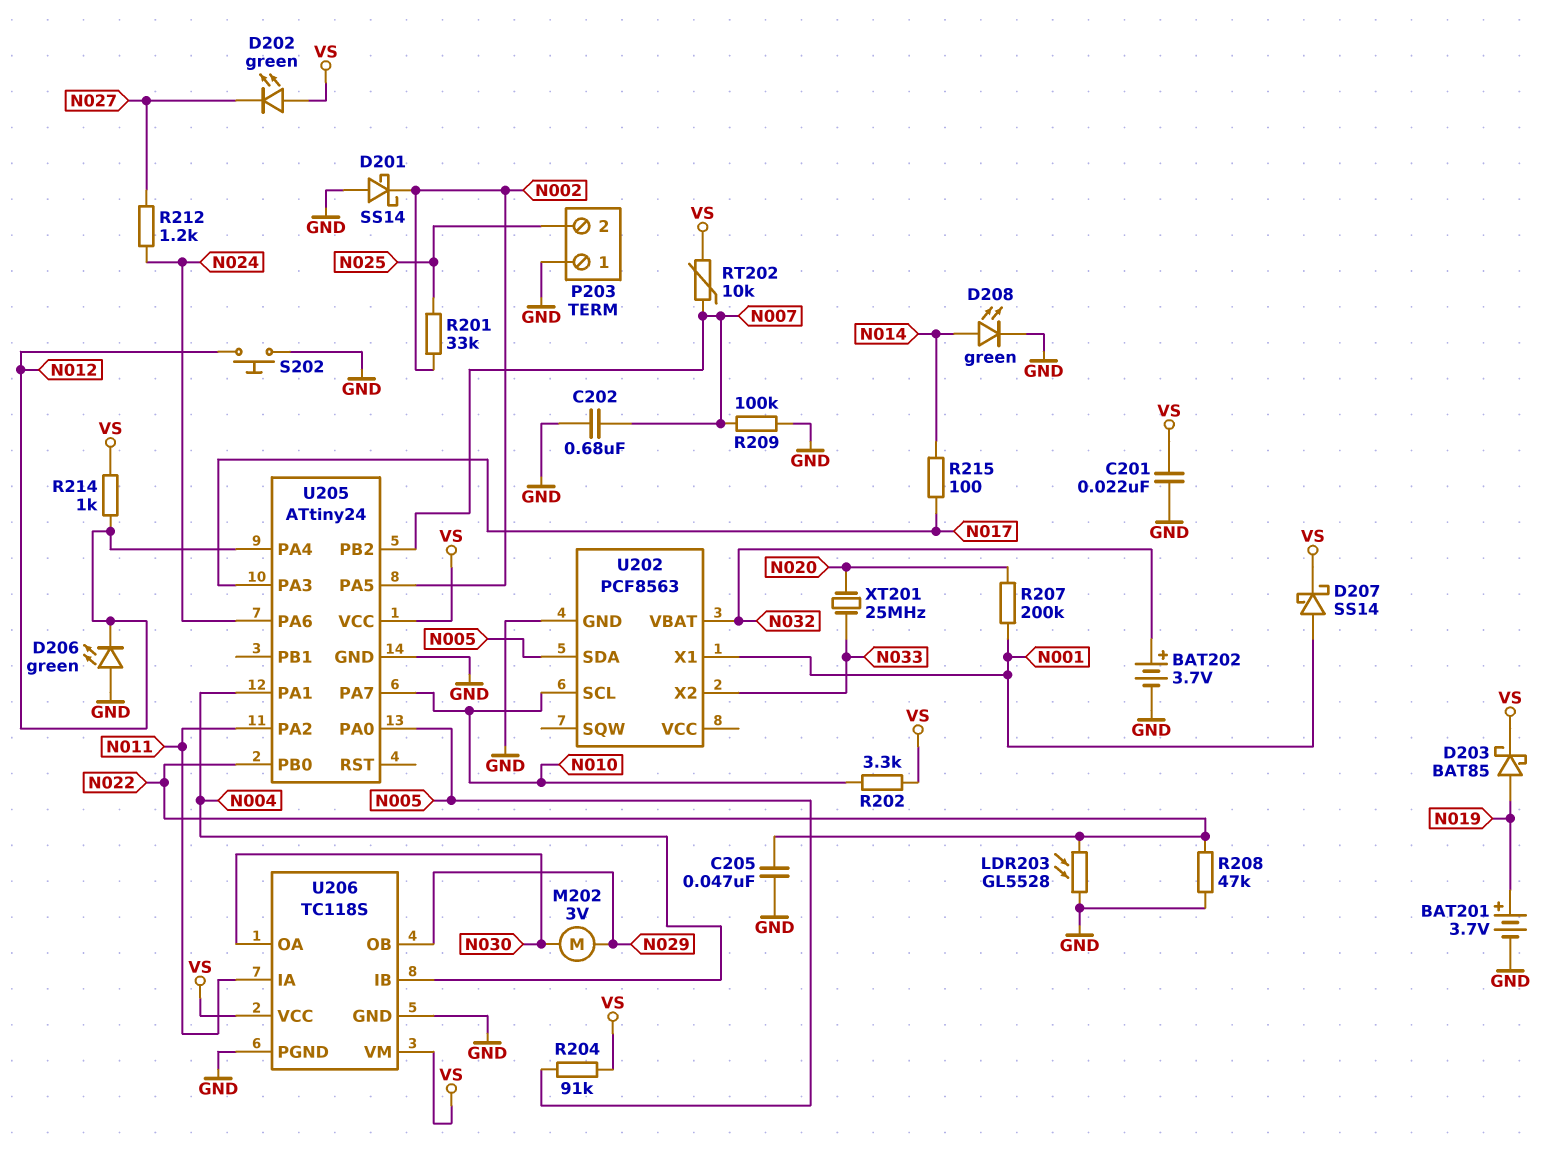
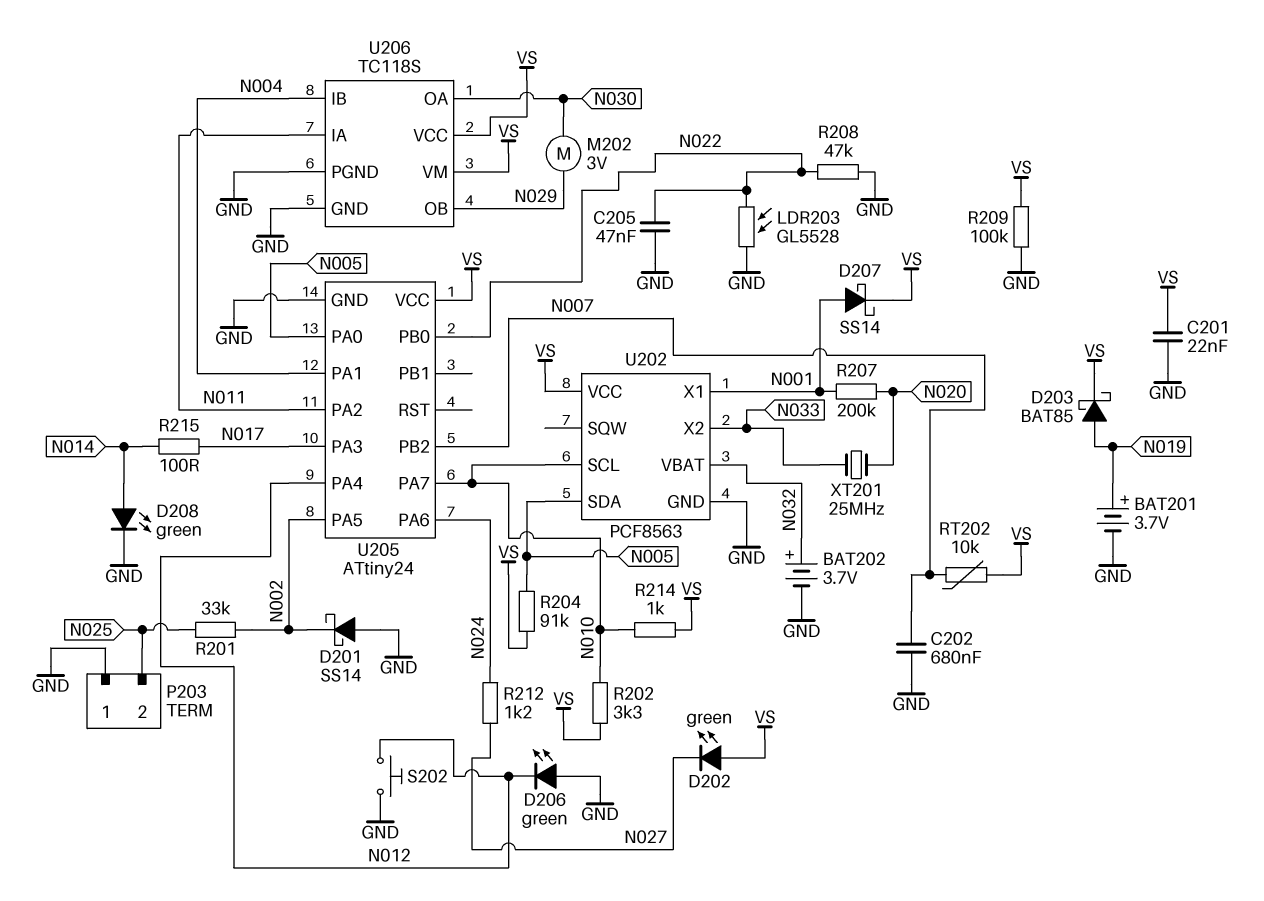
R209: 100k (GND, N007) -> 100k (GND, VS)
R214: 1k (N012, VS) -> 1k (N010, VS)
U202 pin VCC: none -> VS

